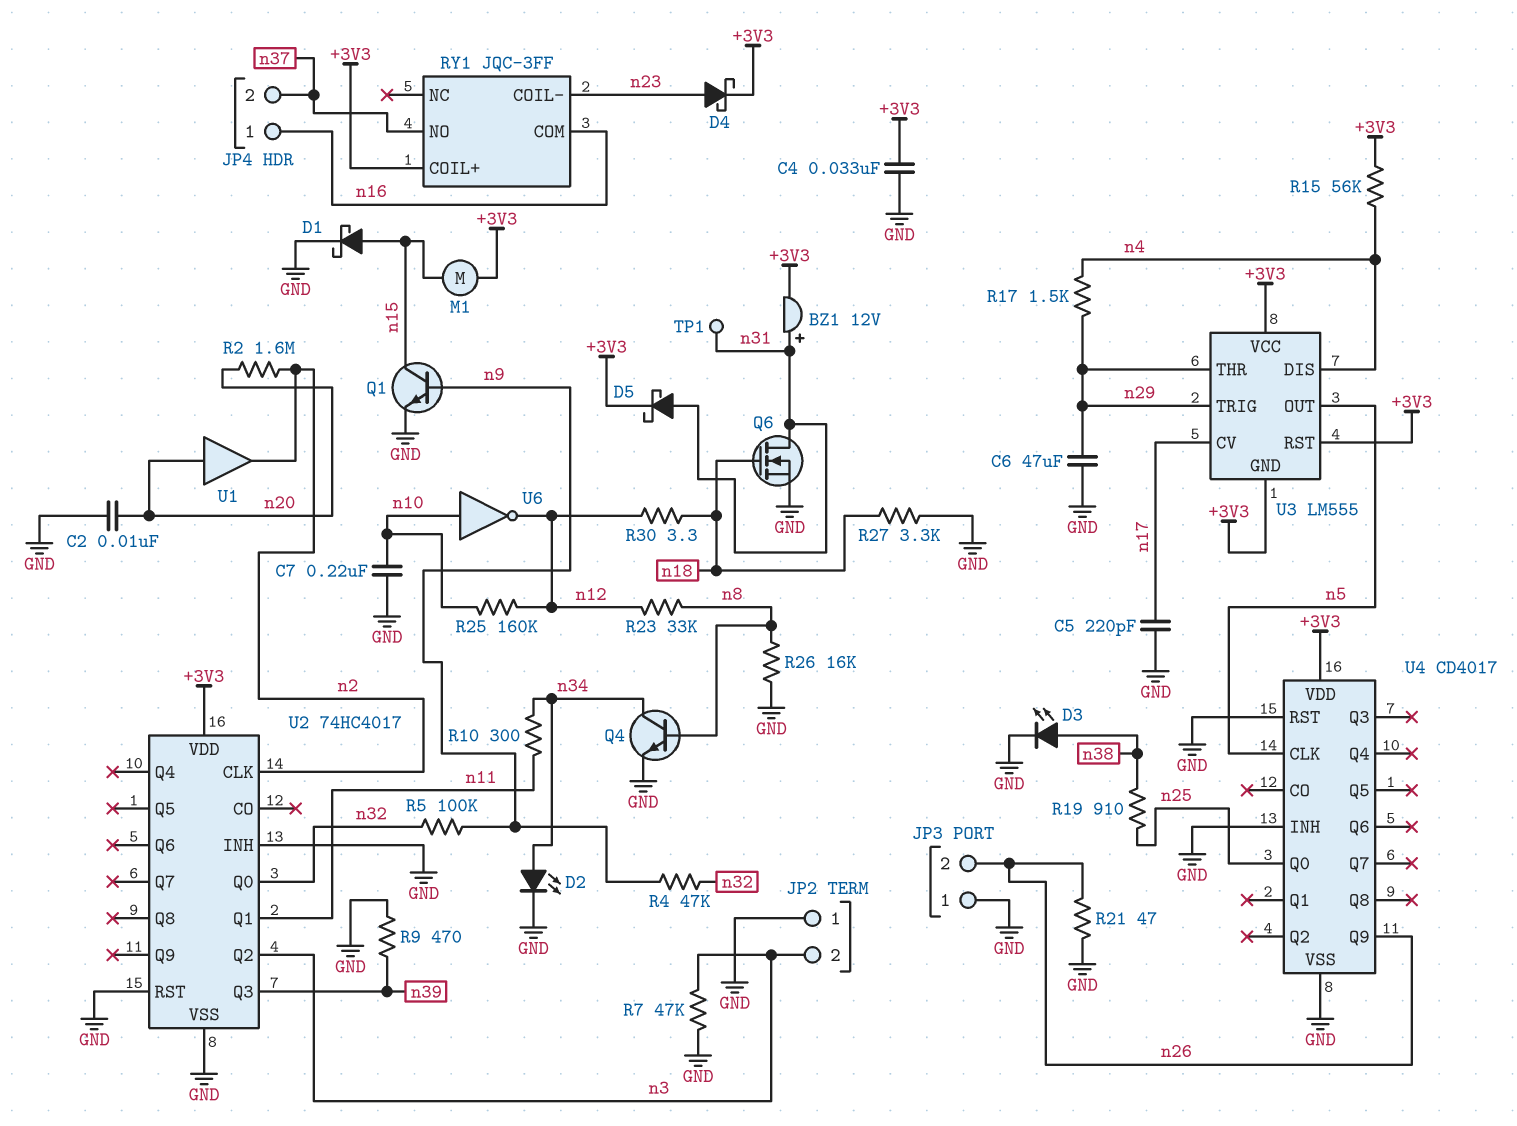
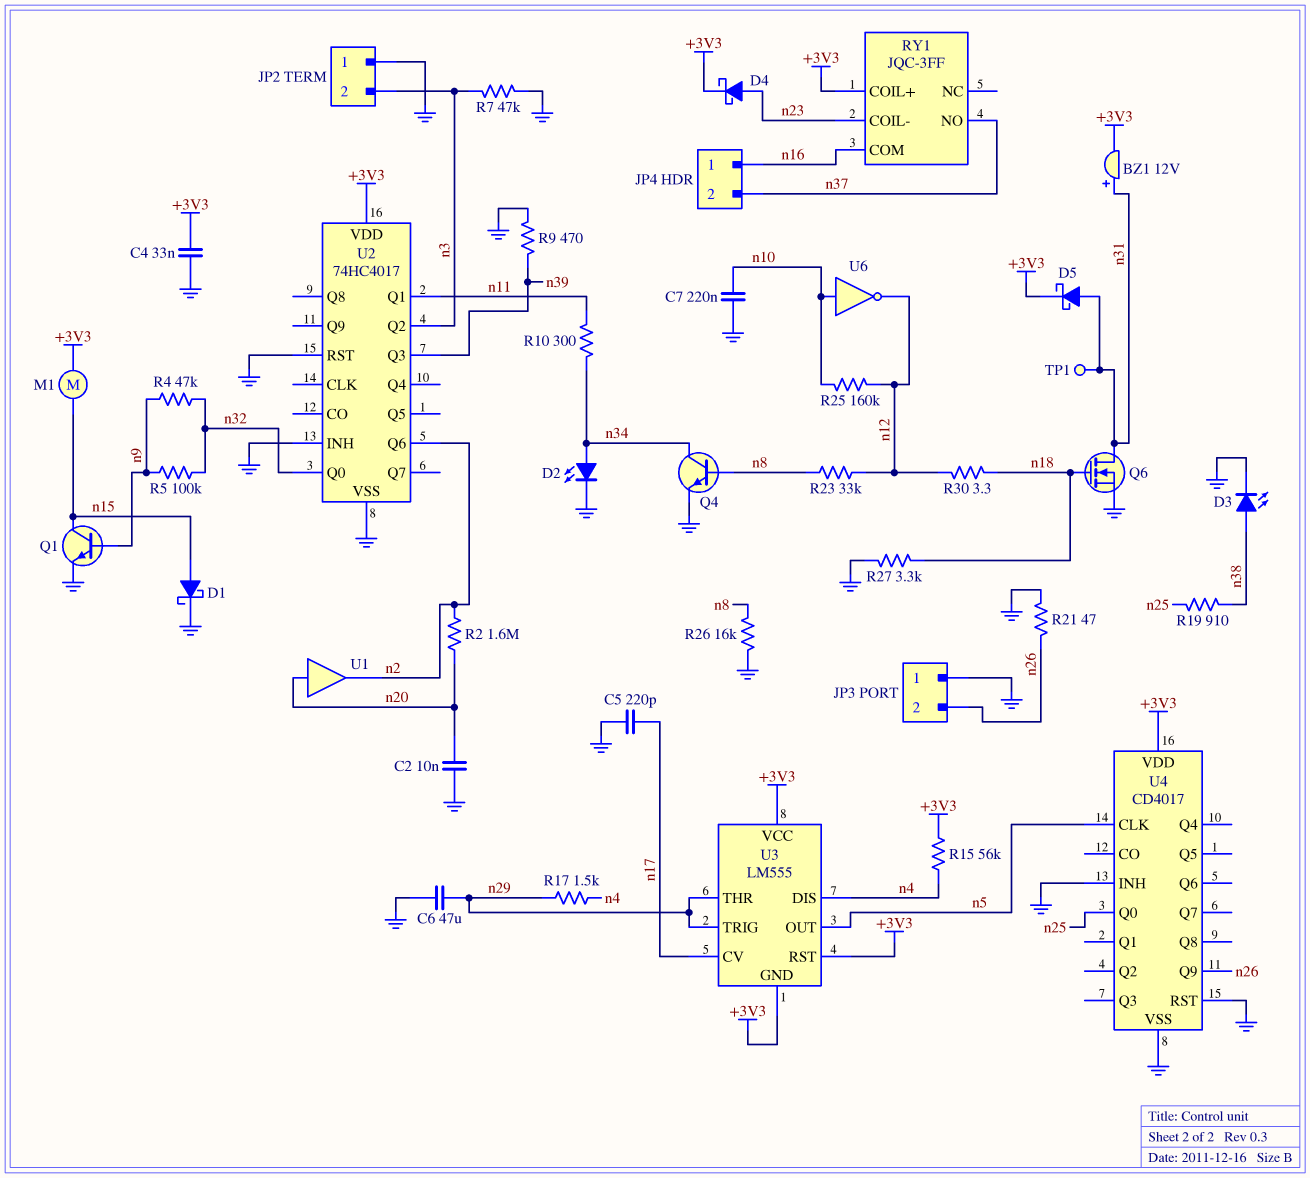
U2 pin CLK: n2 -> none
U2 pin Q6: none -> n2

